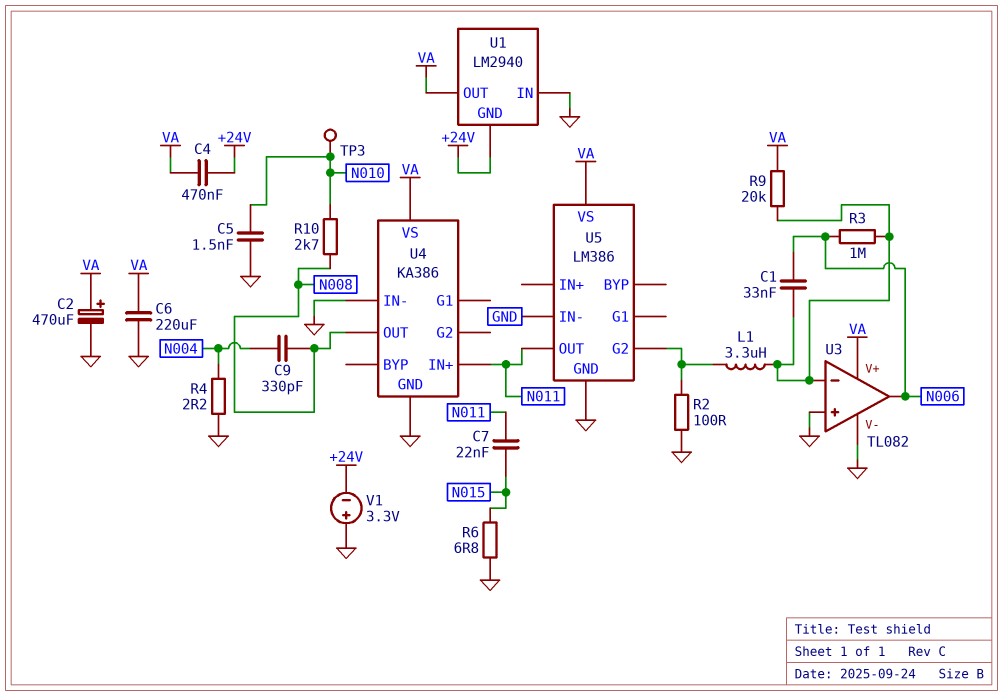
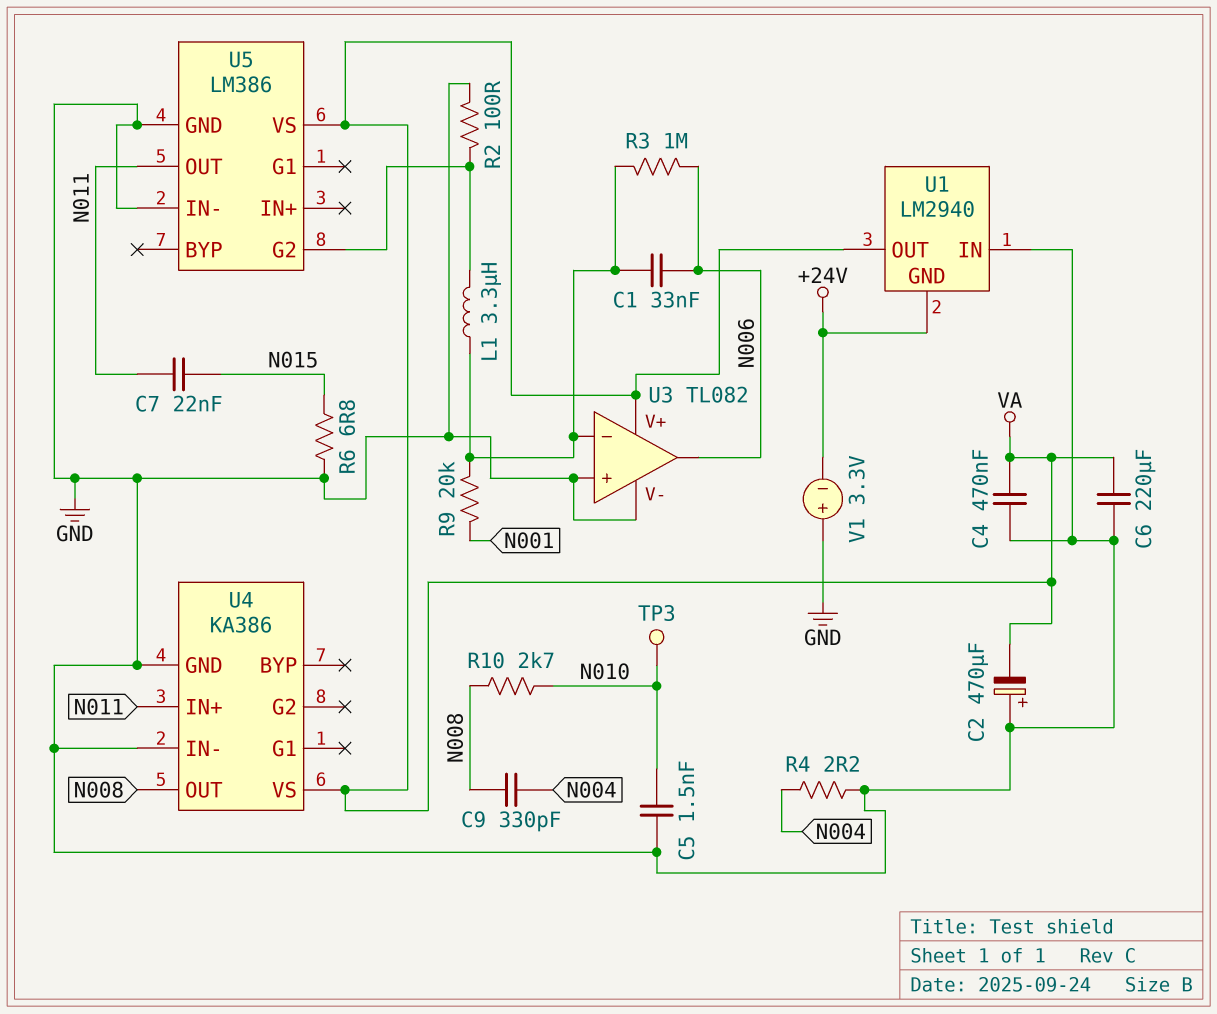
C2: 470uF (plus VA, minus GND) -> 470uF (plus GND, minus VA)
C4: 470nF (+24V, VA) -> 470nF (GND, VA)
R9: 20k (U3/in-, VA) -> 20k (N001, U3/in-)

